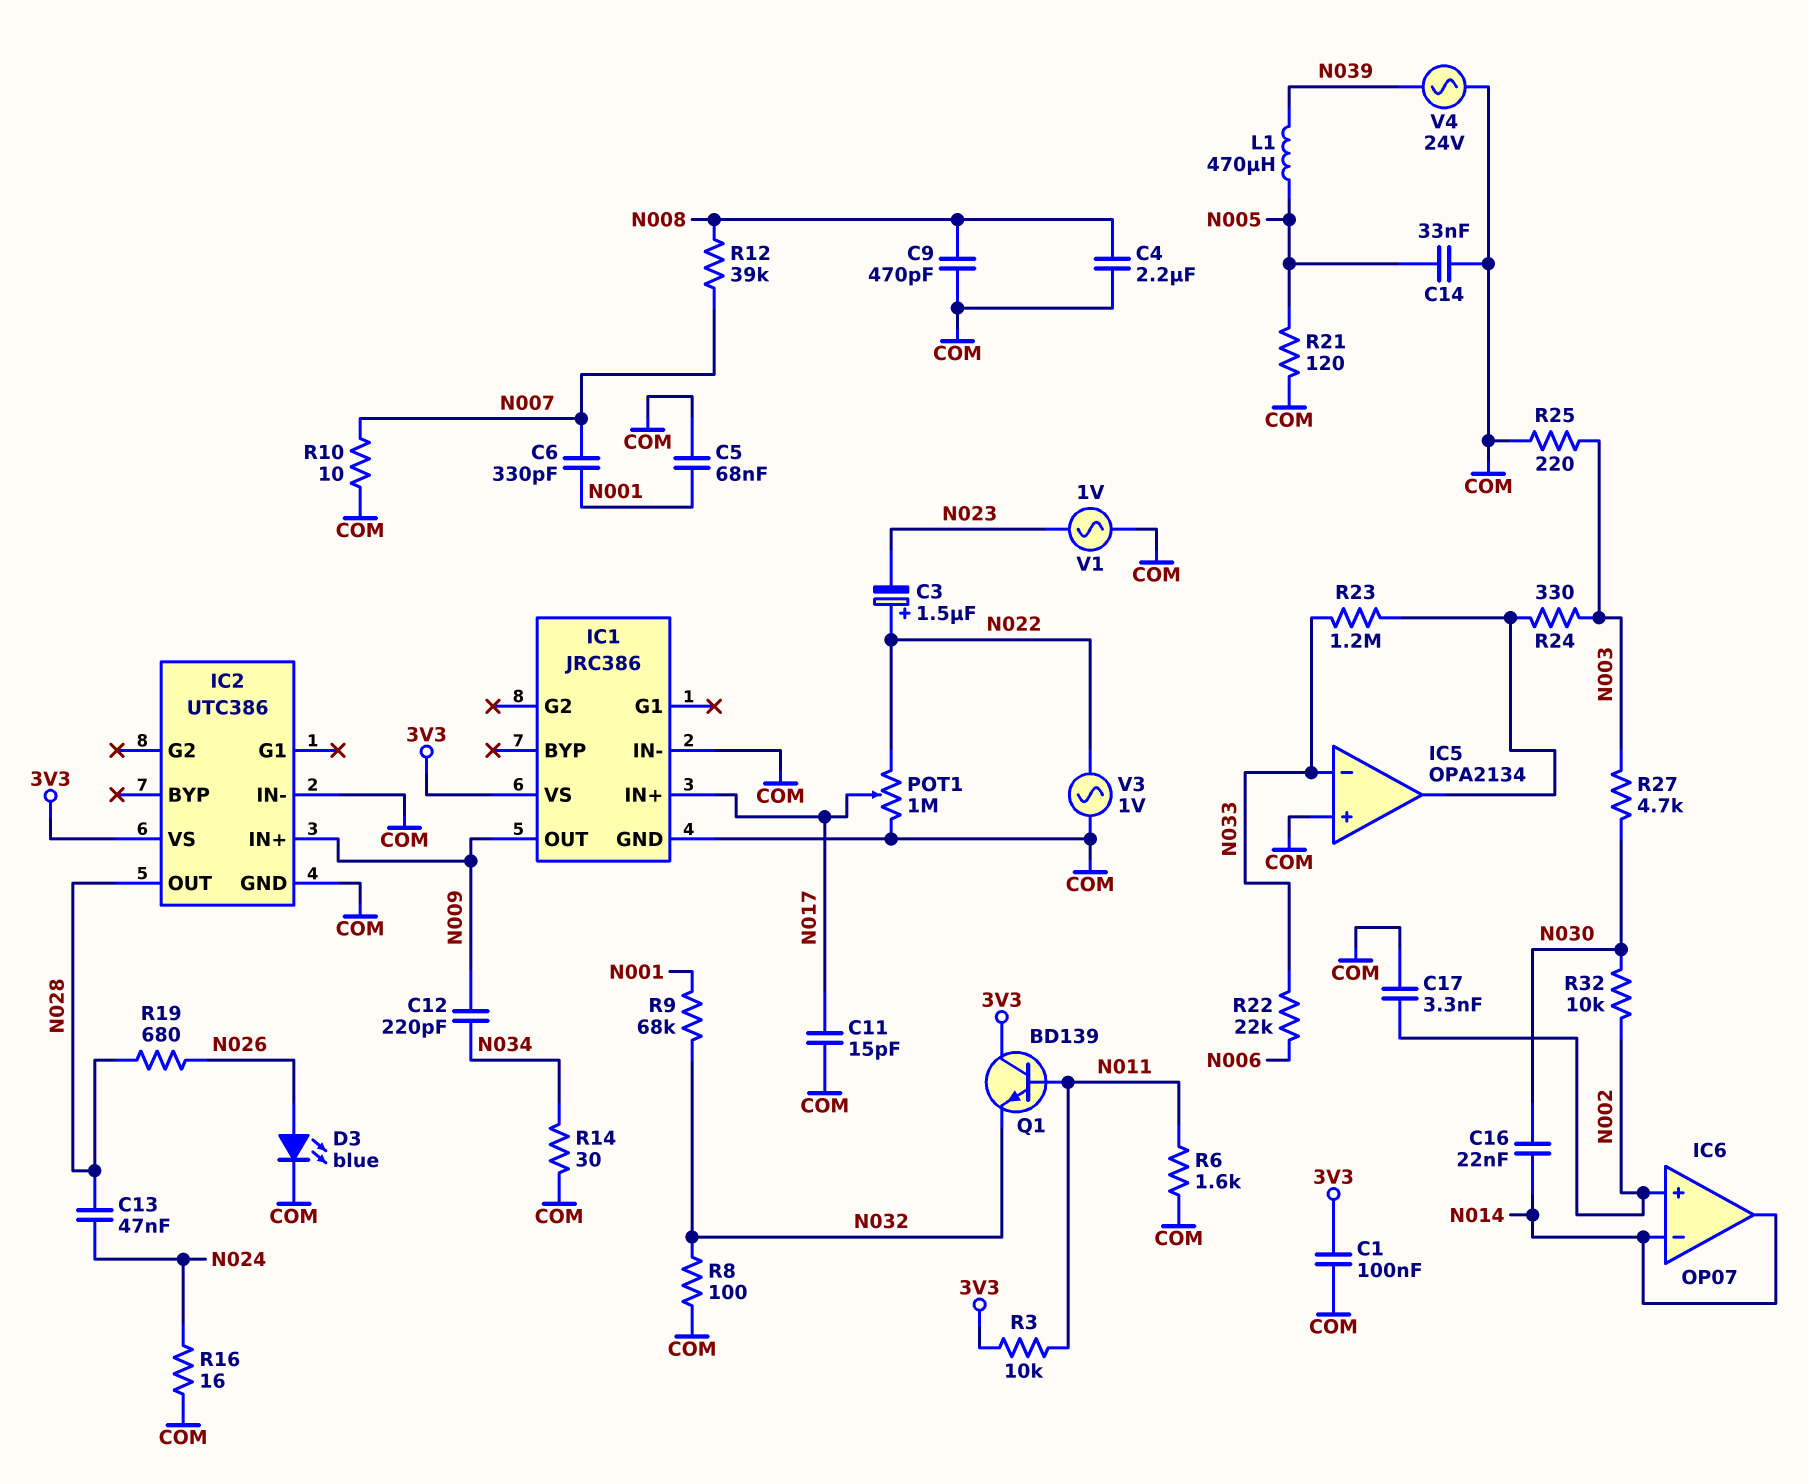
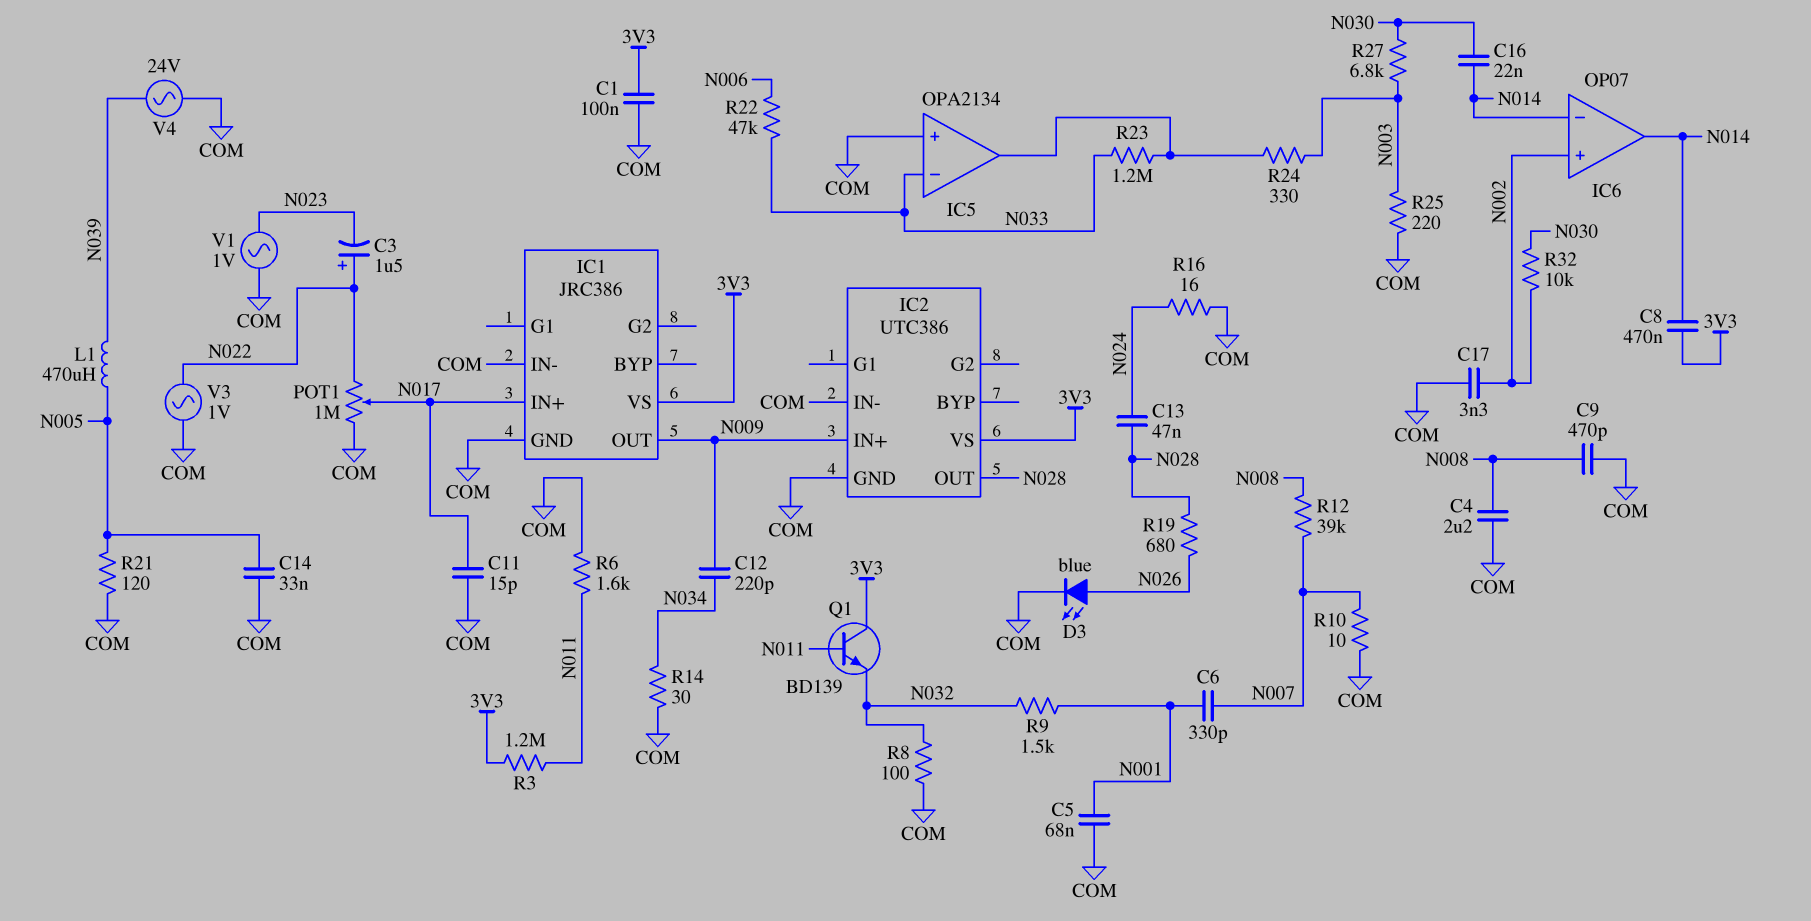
C8: none -> 470nF (3V3, N014)
R3: 10k (3V3, N011) -> 1.2M (3V3, N011)
R9: 68k (N001, N032) -> 1.5k (N001, N032)
R22: 22k (N006, N033) -> 47k (N006, N033)
R27: 4.7k (N003, N030) -> 6.8k (N003, N030)

